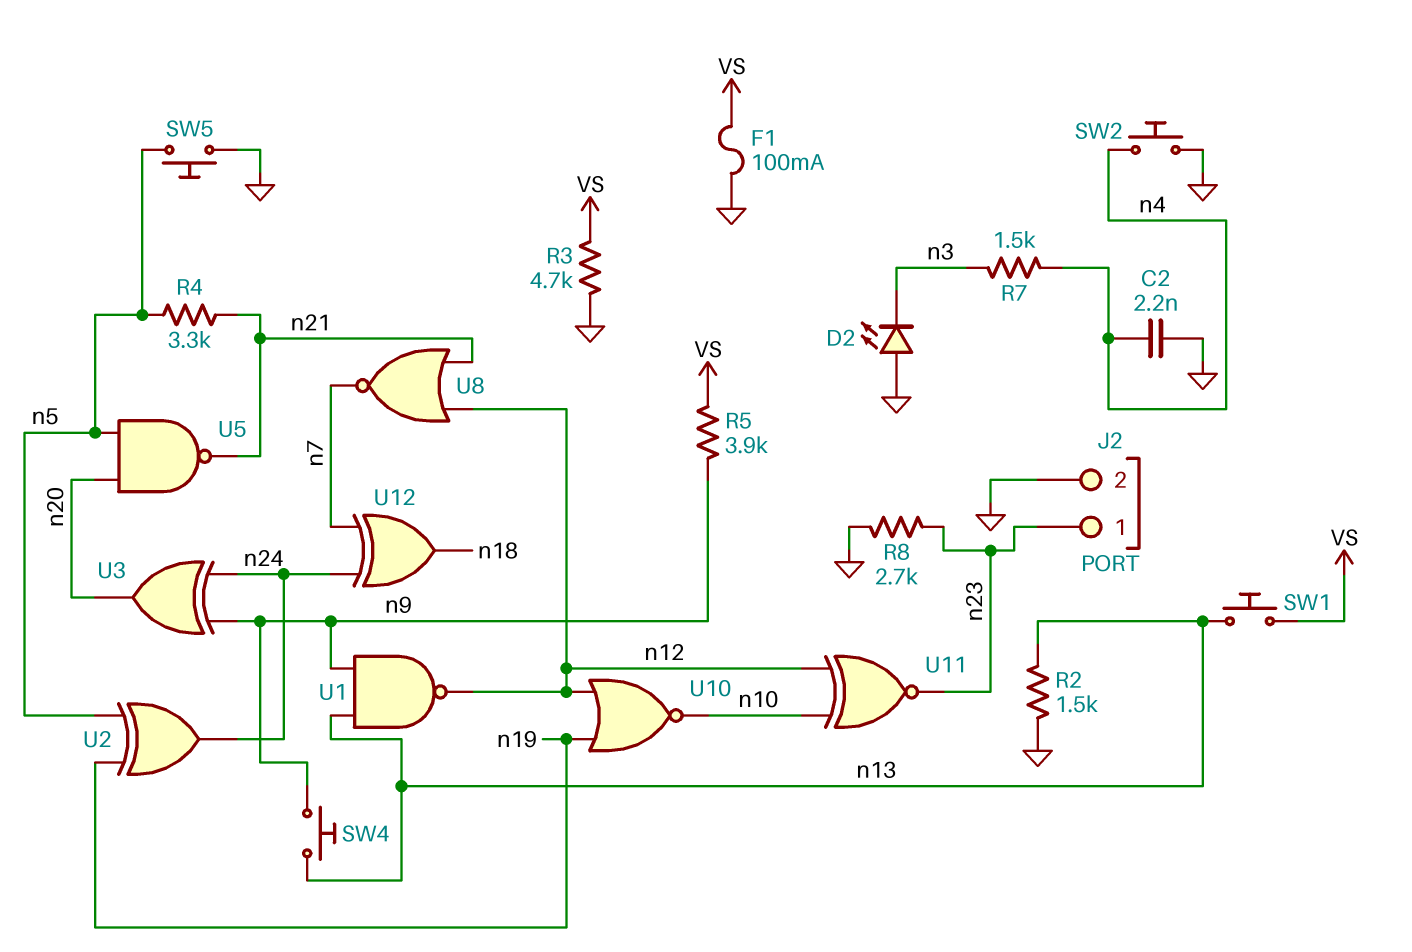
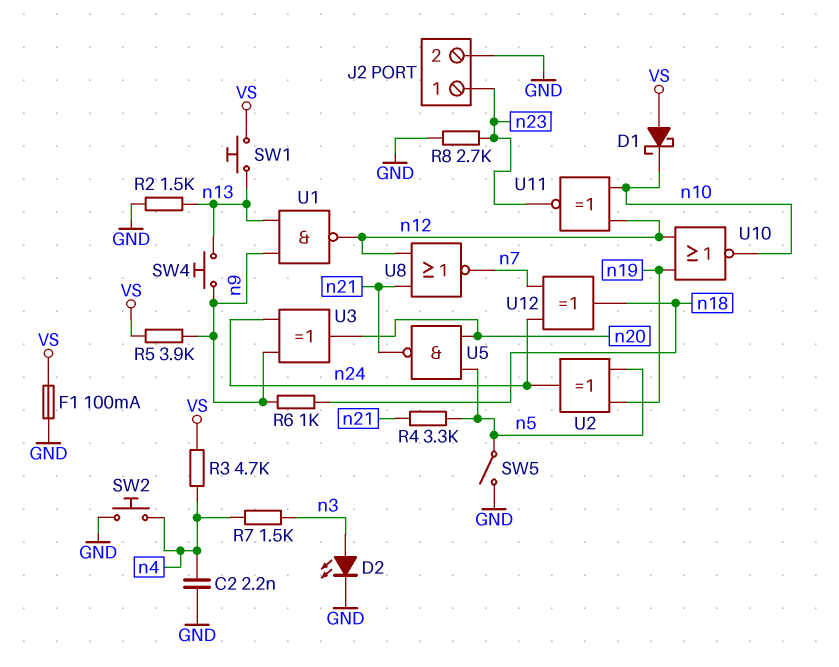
D1: none -> schottky (A VS, K n10)
D2: LED (A GND, K n3) -> LED (A n3, K GND)
R3: 4.7k (GND, VS) -> 4.7k (VS, n4)
R6: none -> 1k (n9, n18)
SW5: button (GND, n5) -> switch (GND, n5)

